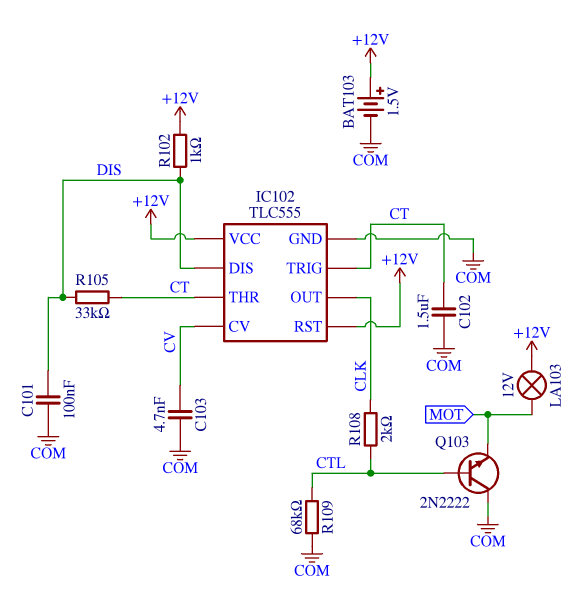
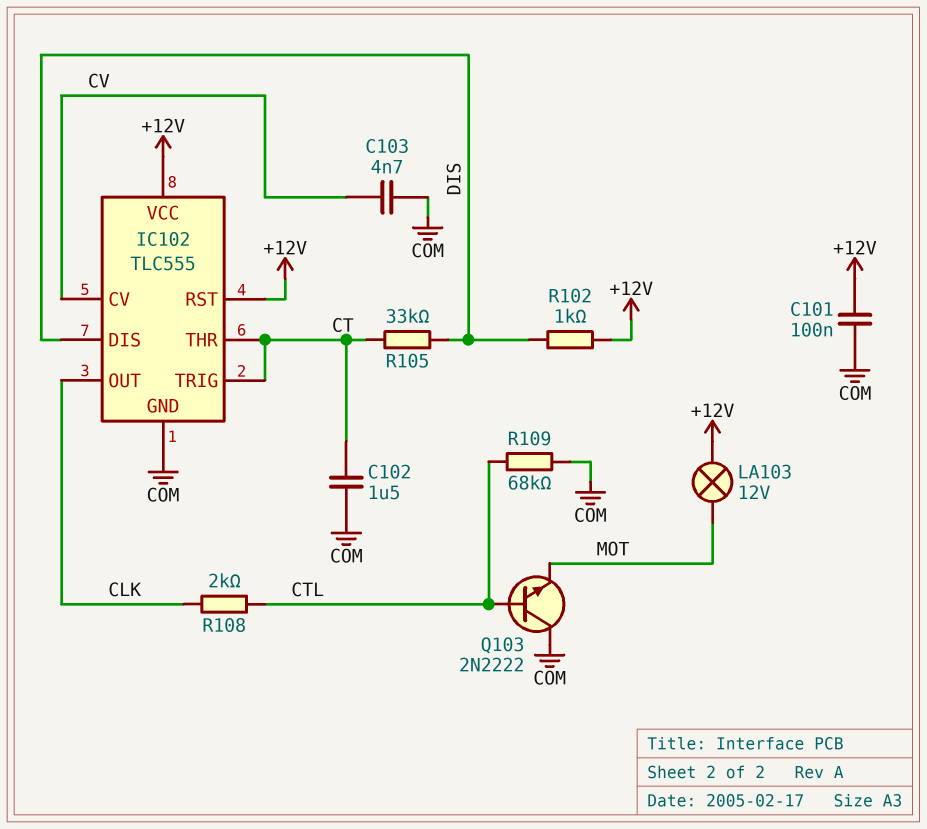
BAT103: 1.5V (plus +12V, minus COM) -> none
C101: 100nF (COM, DIS) -> 100nF (+12V, COM)

